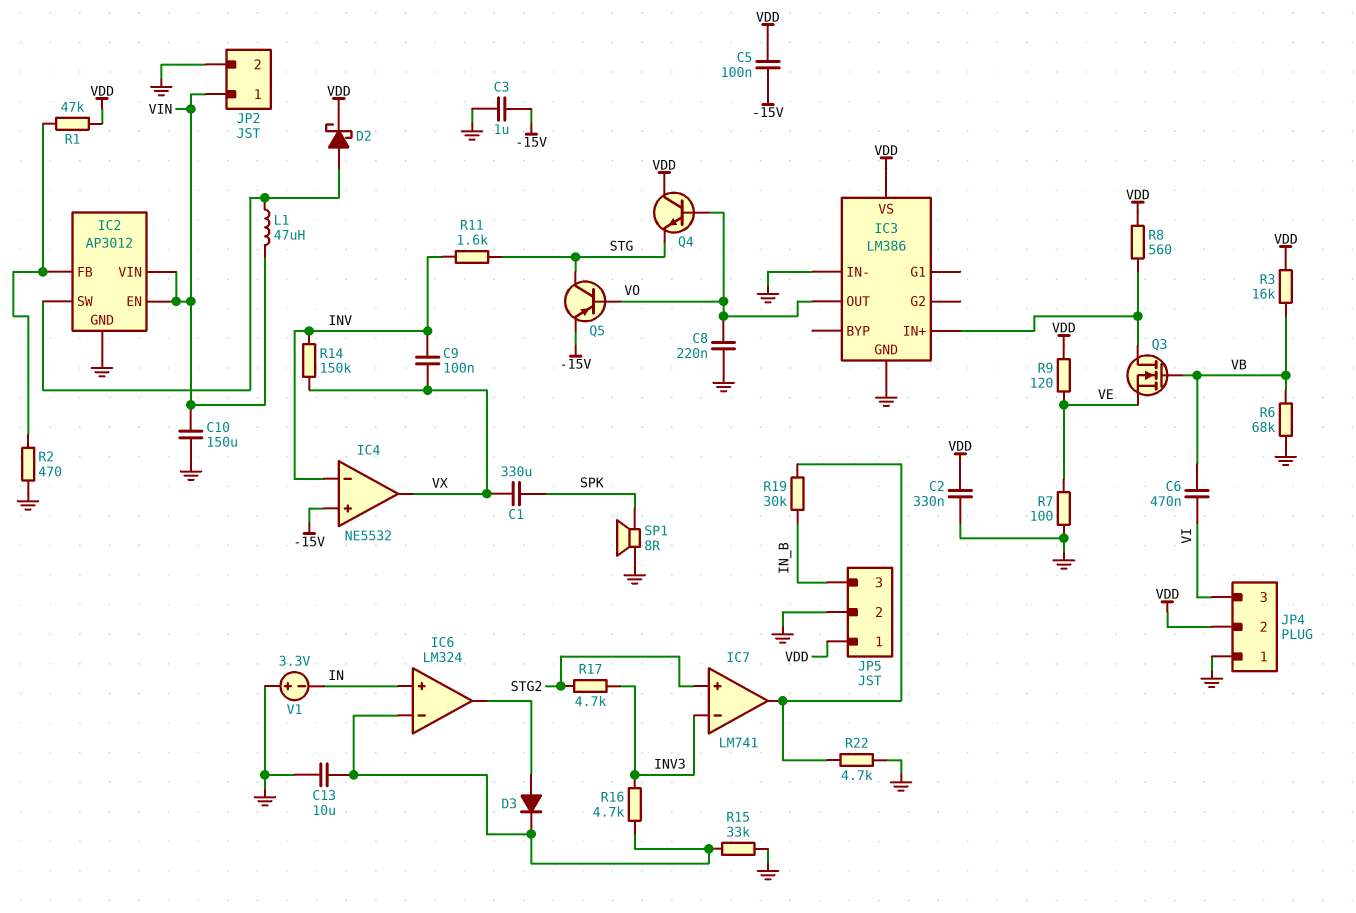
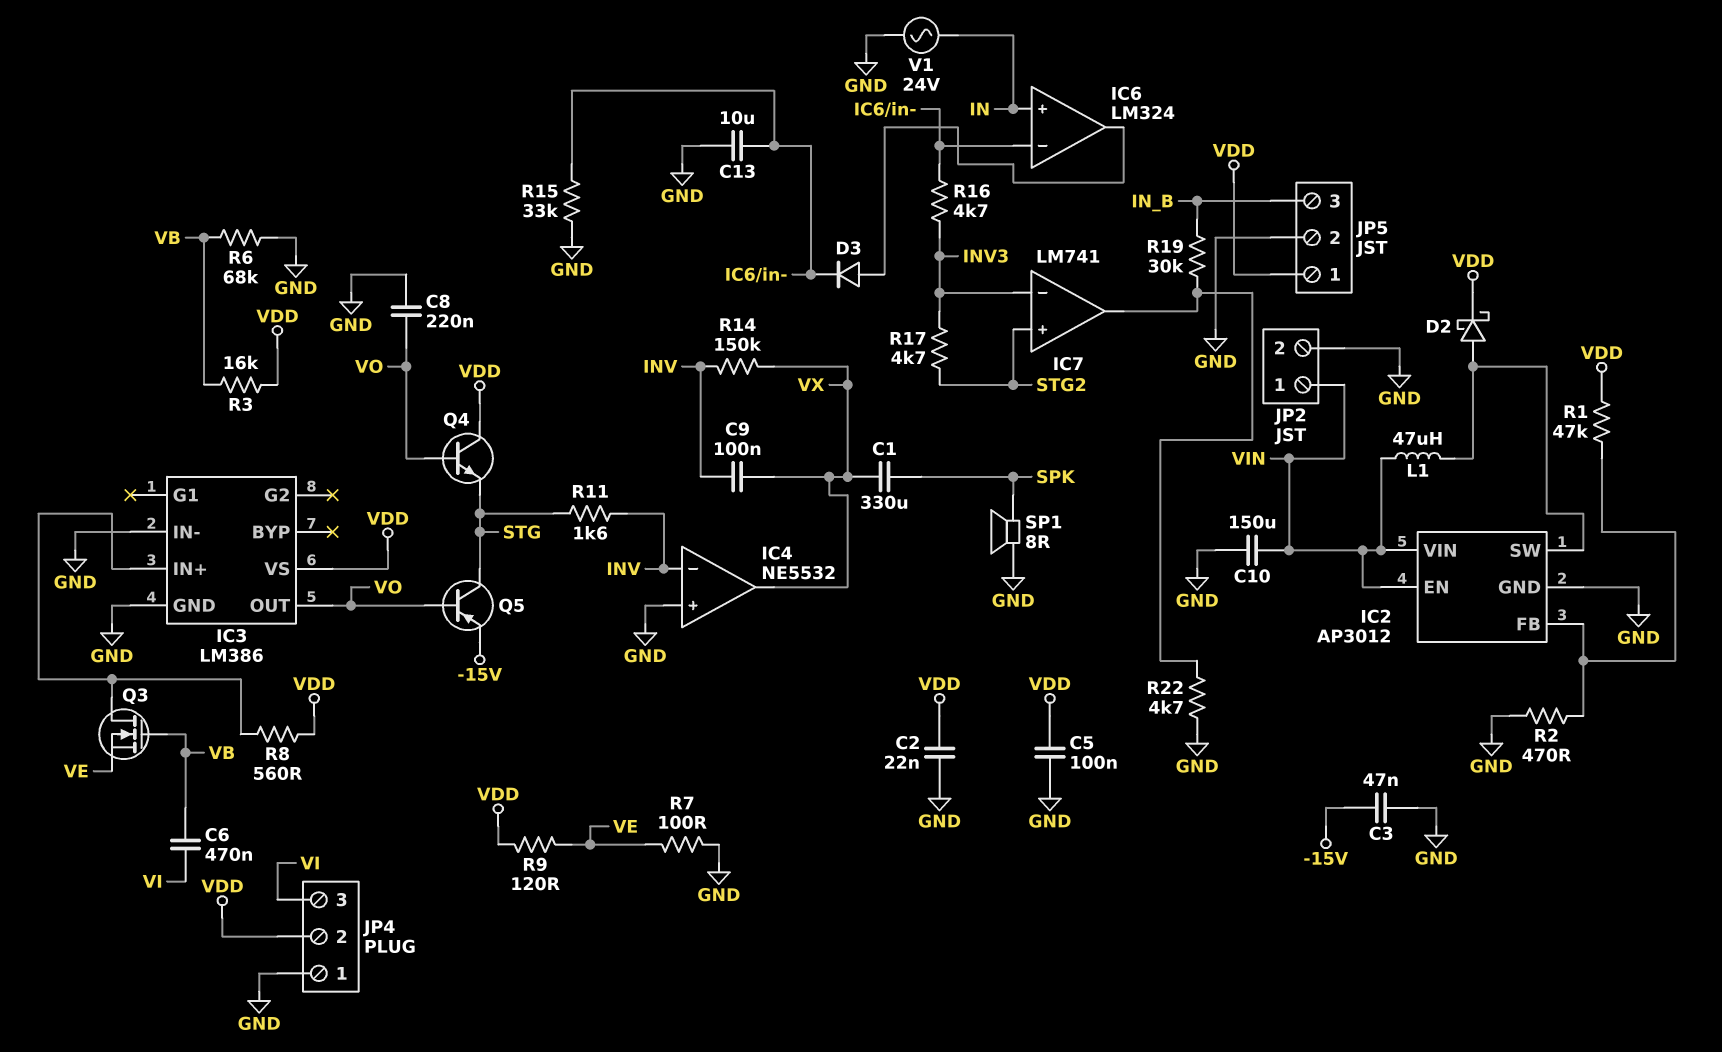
C2: 330nF (GND, VDD) -> 22nF (GND, VDD)
C3: 1uF (-15V, GND) -> 47nF (-15V, GND)
C5: 100nF (-15V, VDD) -> 100nF (GND, VDD)
IC4 pin in+: -15V -> GND
V1: 3.3V (plus GND, minus IN) -> AC 24V (GND, IN)

